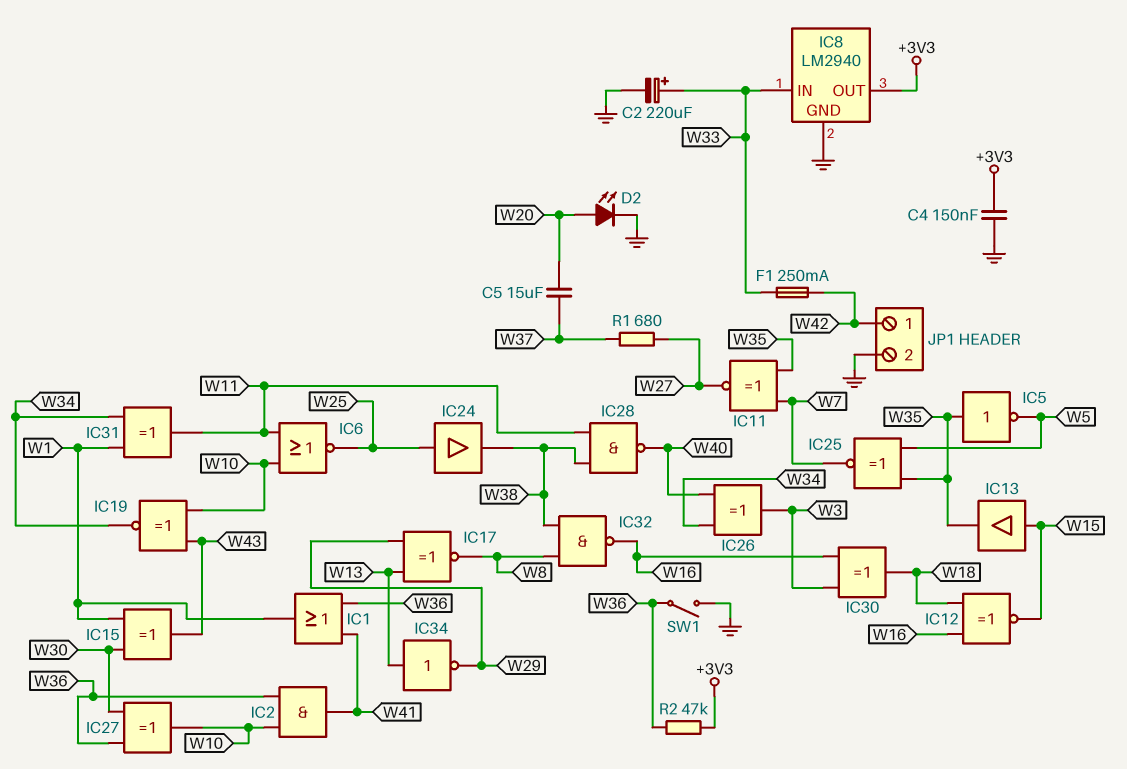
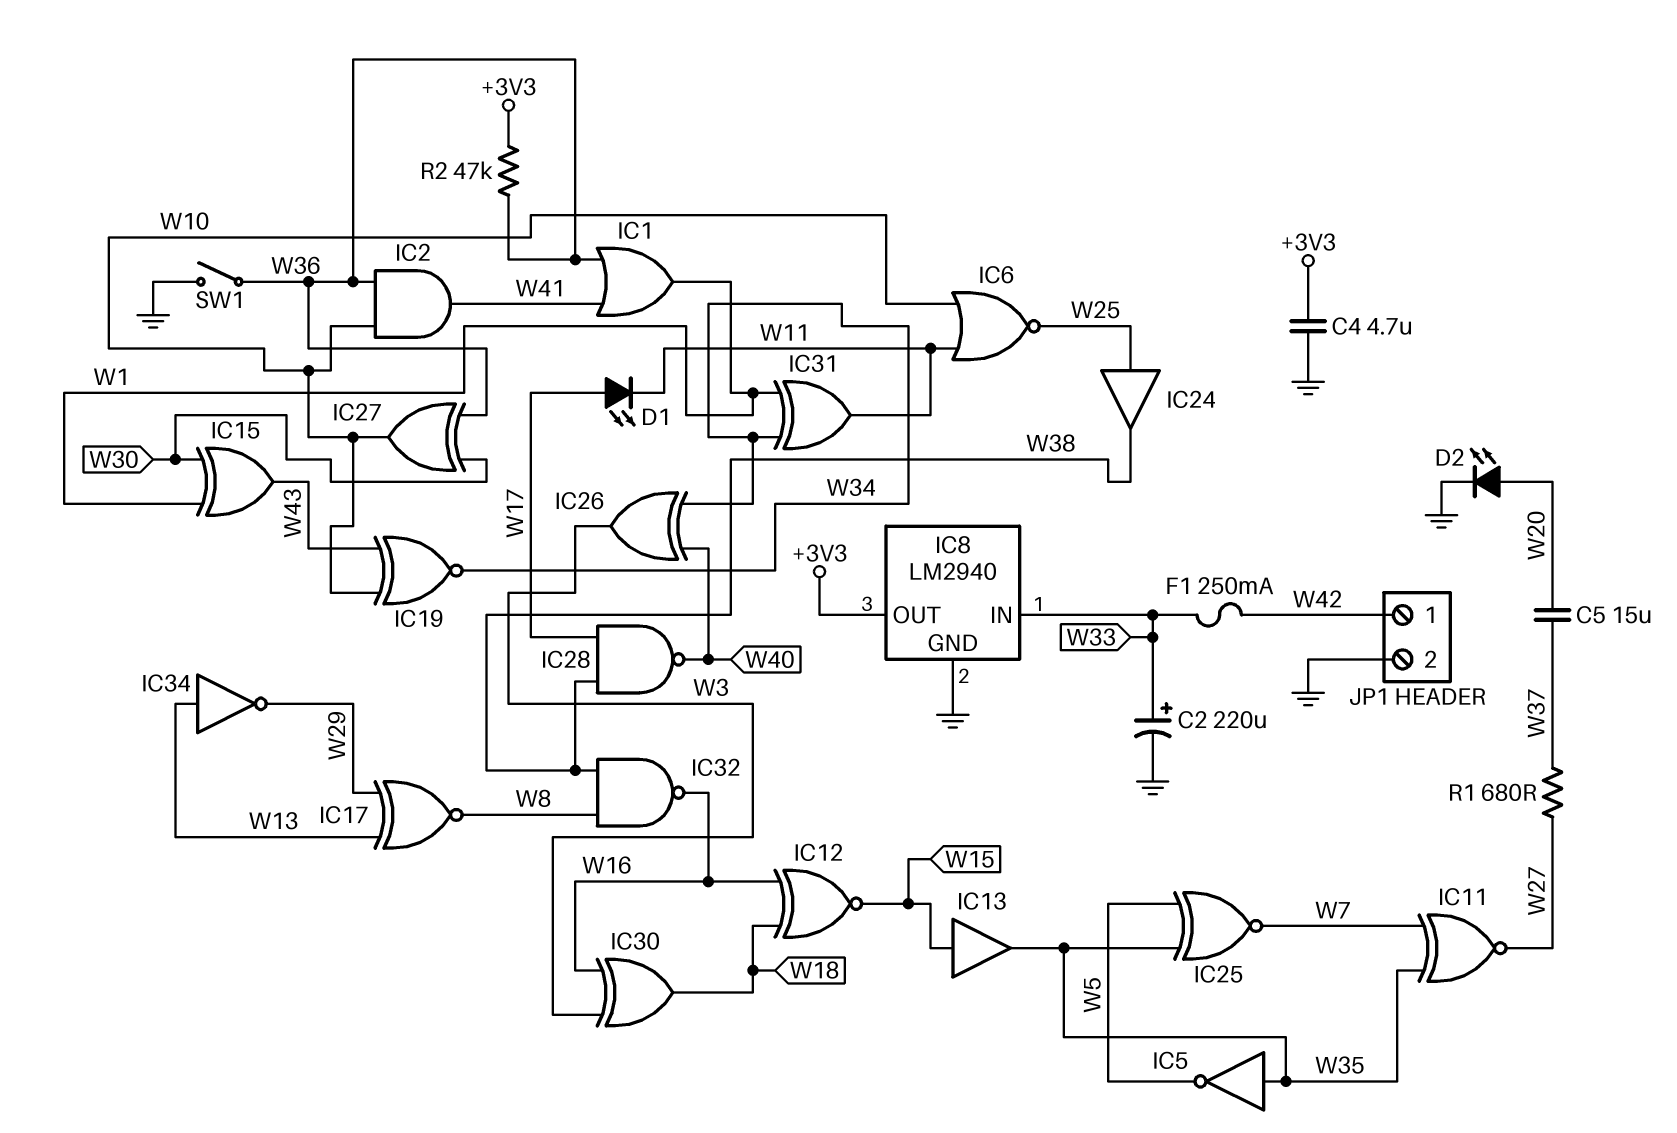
C4: 150nF (+3V3, GND) -> 4.7uF (+3V3, GND)
D1: none -> LED (A W17, K W11)
IC28: NAND (in W11, in W38, out W40) -> NAND (in W17, in W38, out W40)

